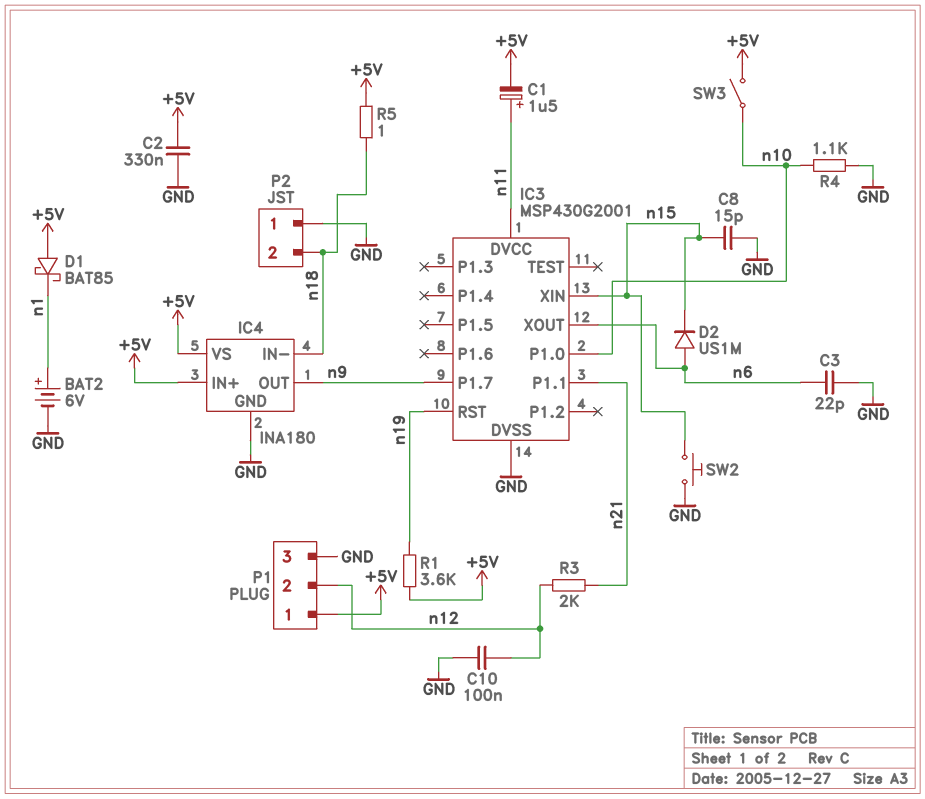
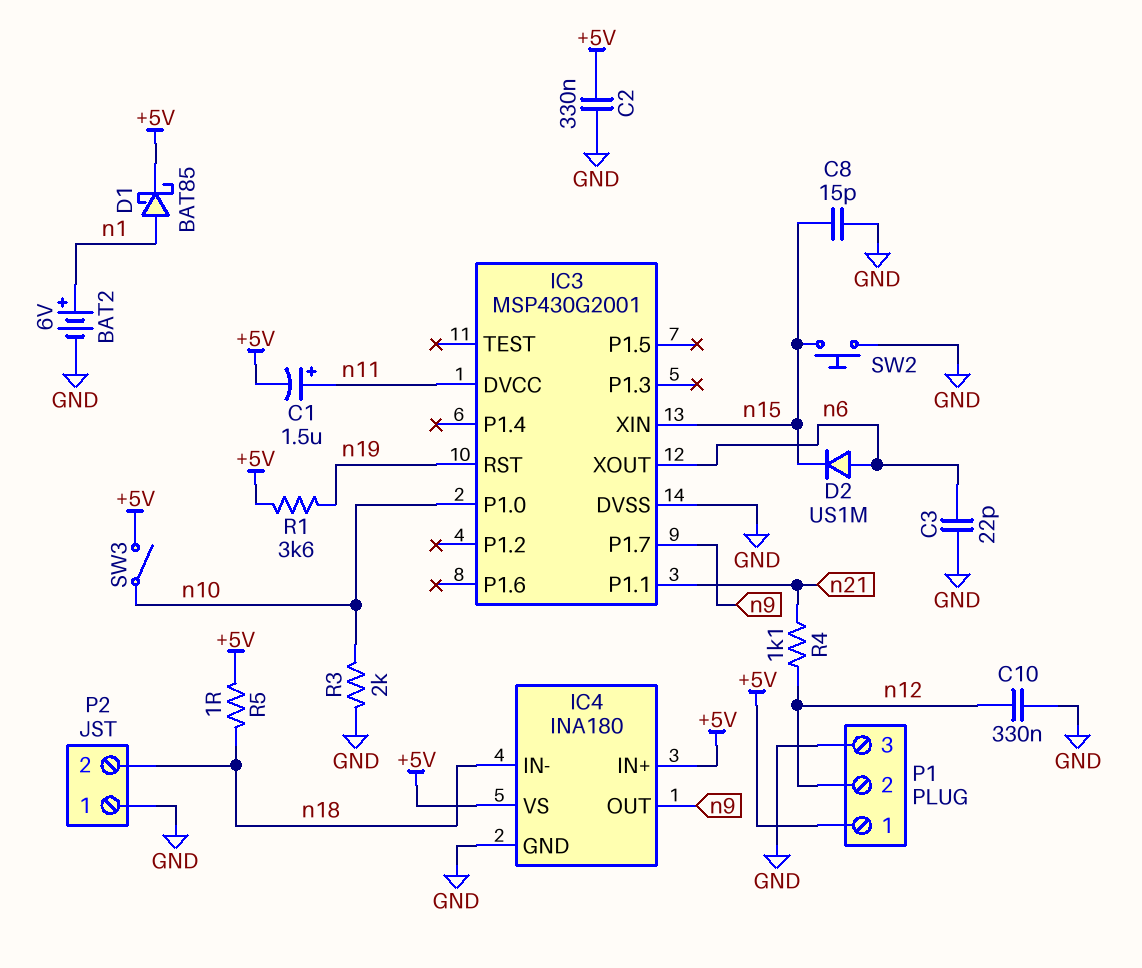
C10: 100nF (GND, n12) -> 330nF (GND, n12)
D1: schottky BAT85 (A +5V, K n1) -> schottky BAT85 (A n1, K +5V)
R3: 2k (n12, n21) -> 2k (GND, n10)
R4: 1.1k (GND, n10) -> 1.1k (n12, n21)

